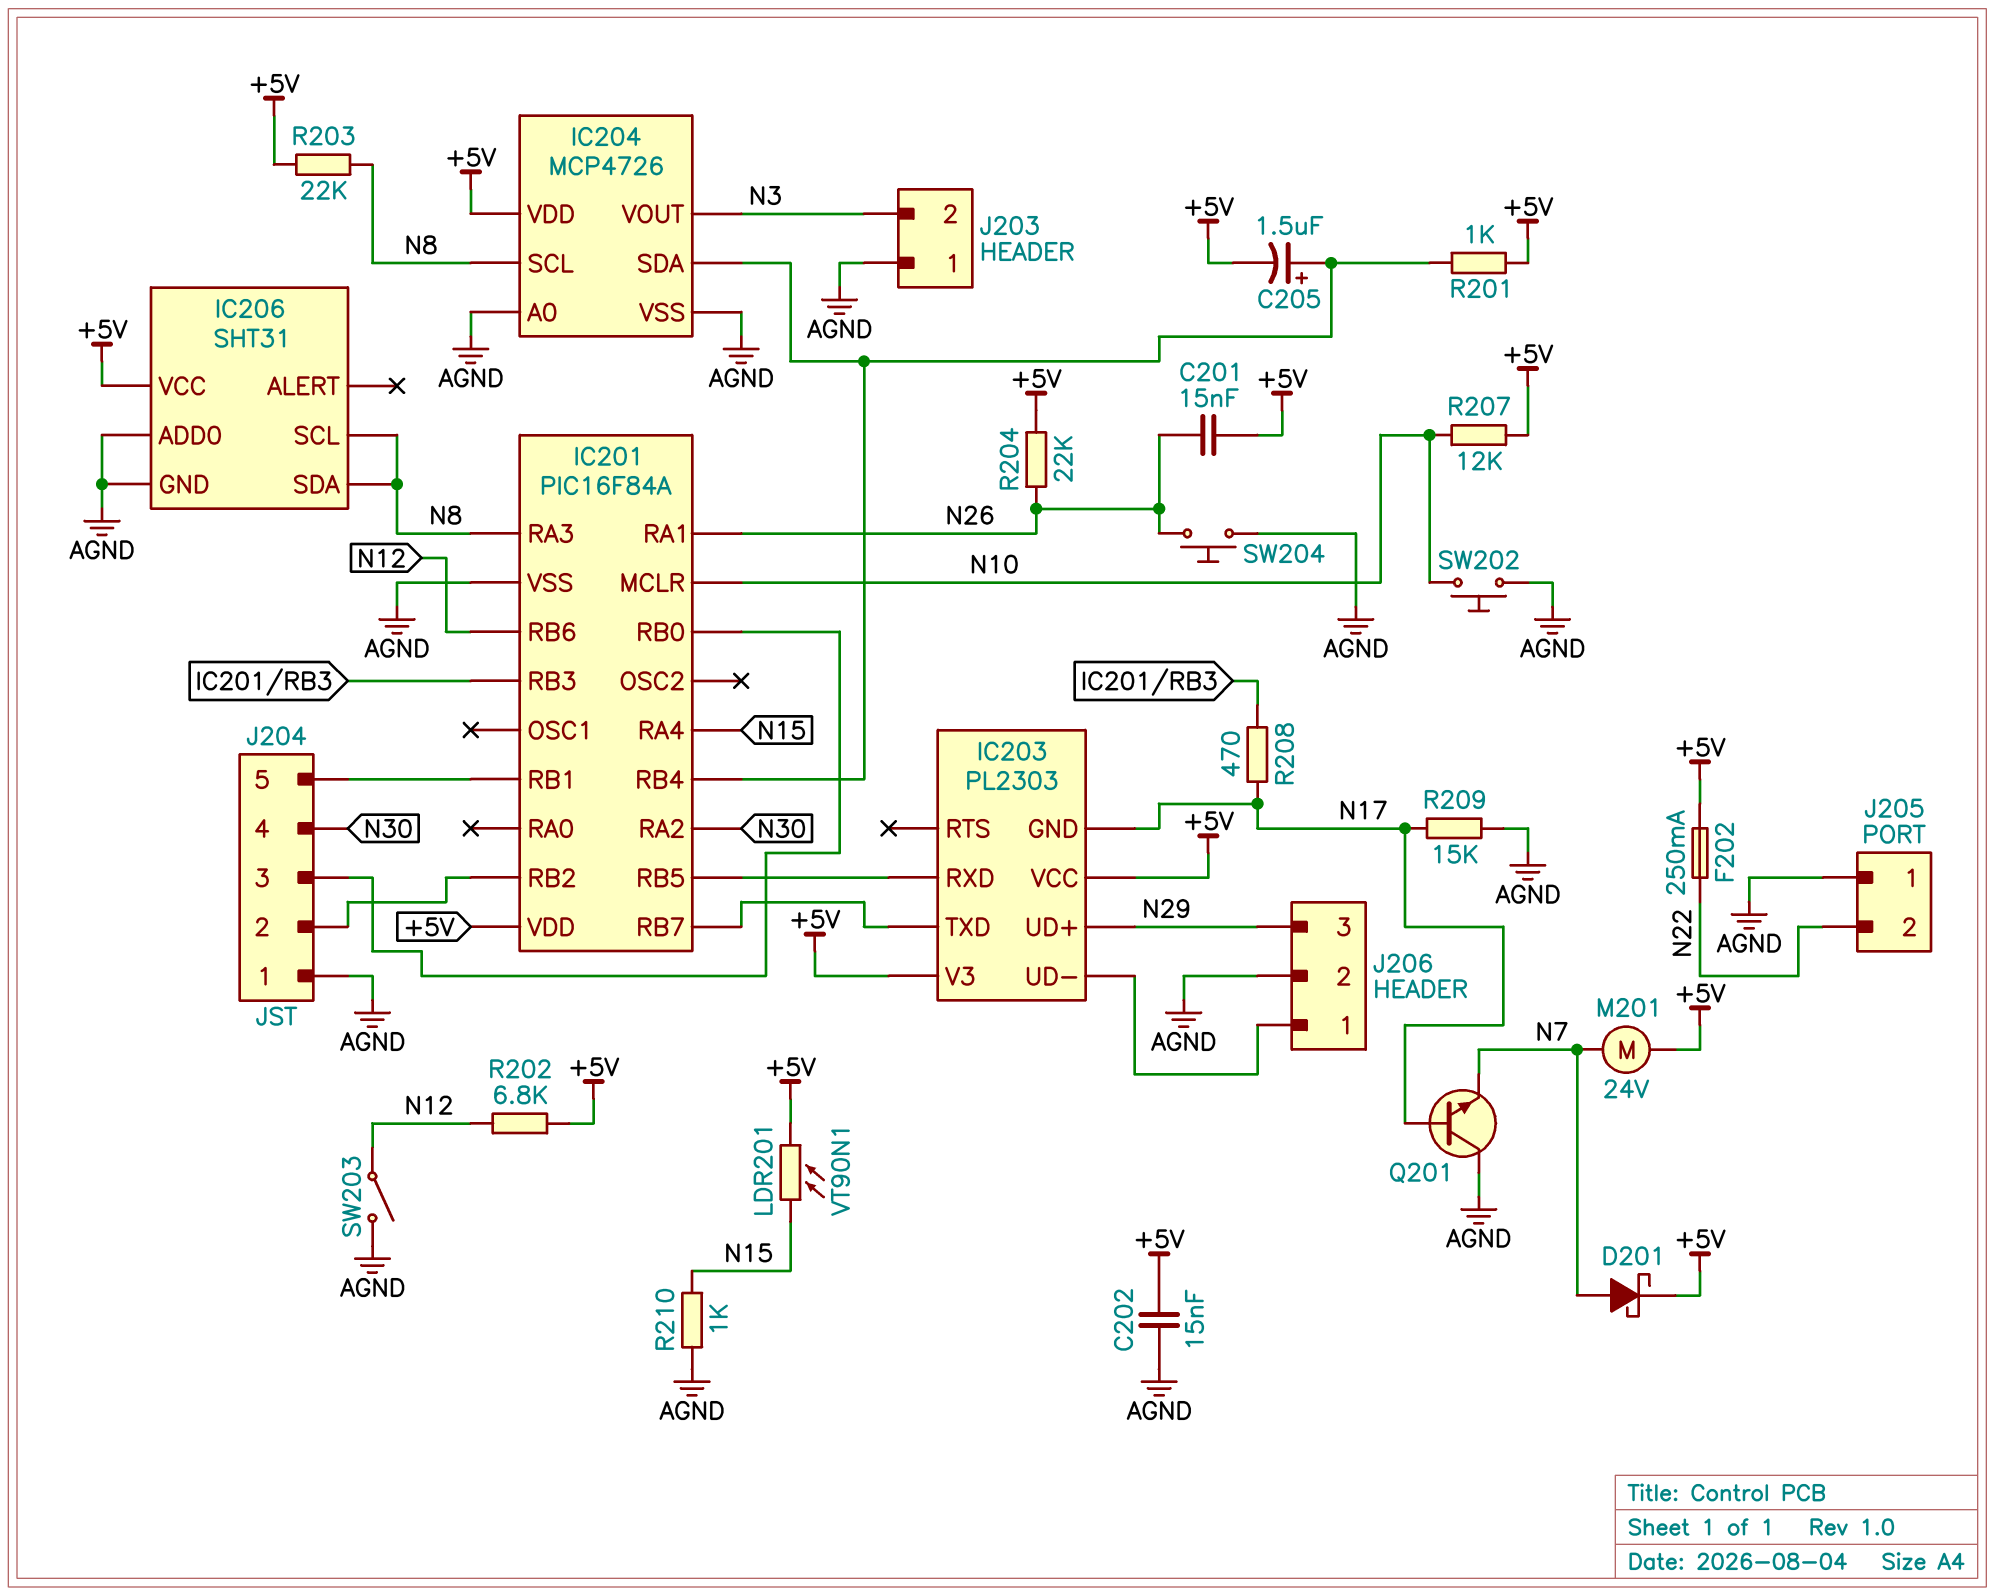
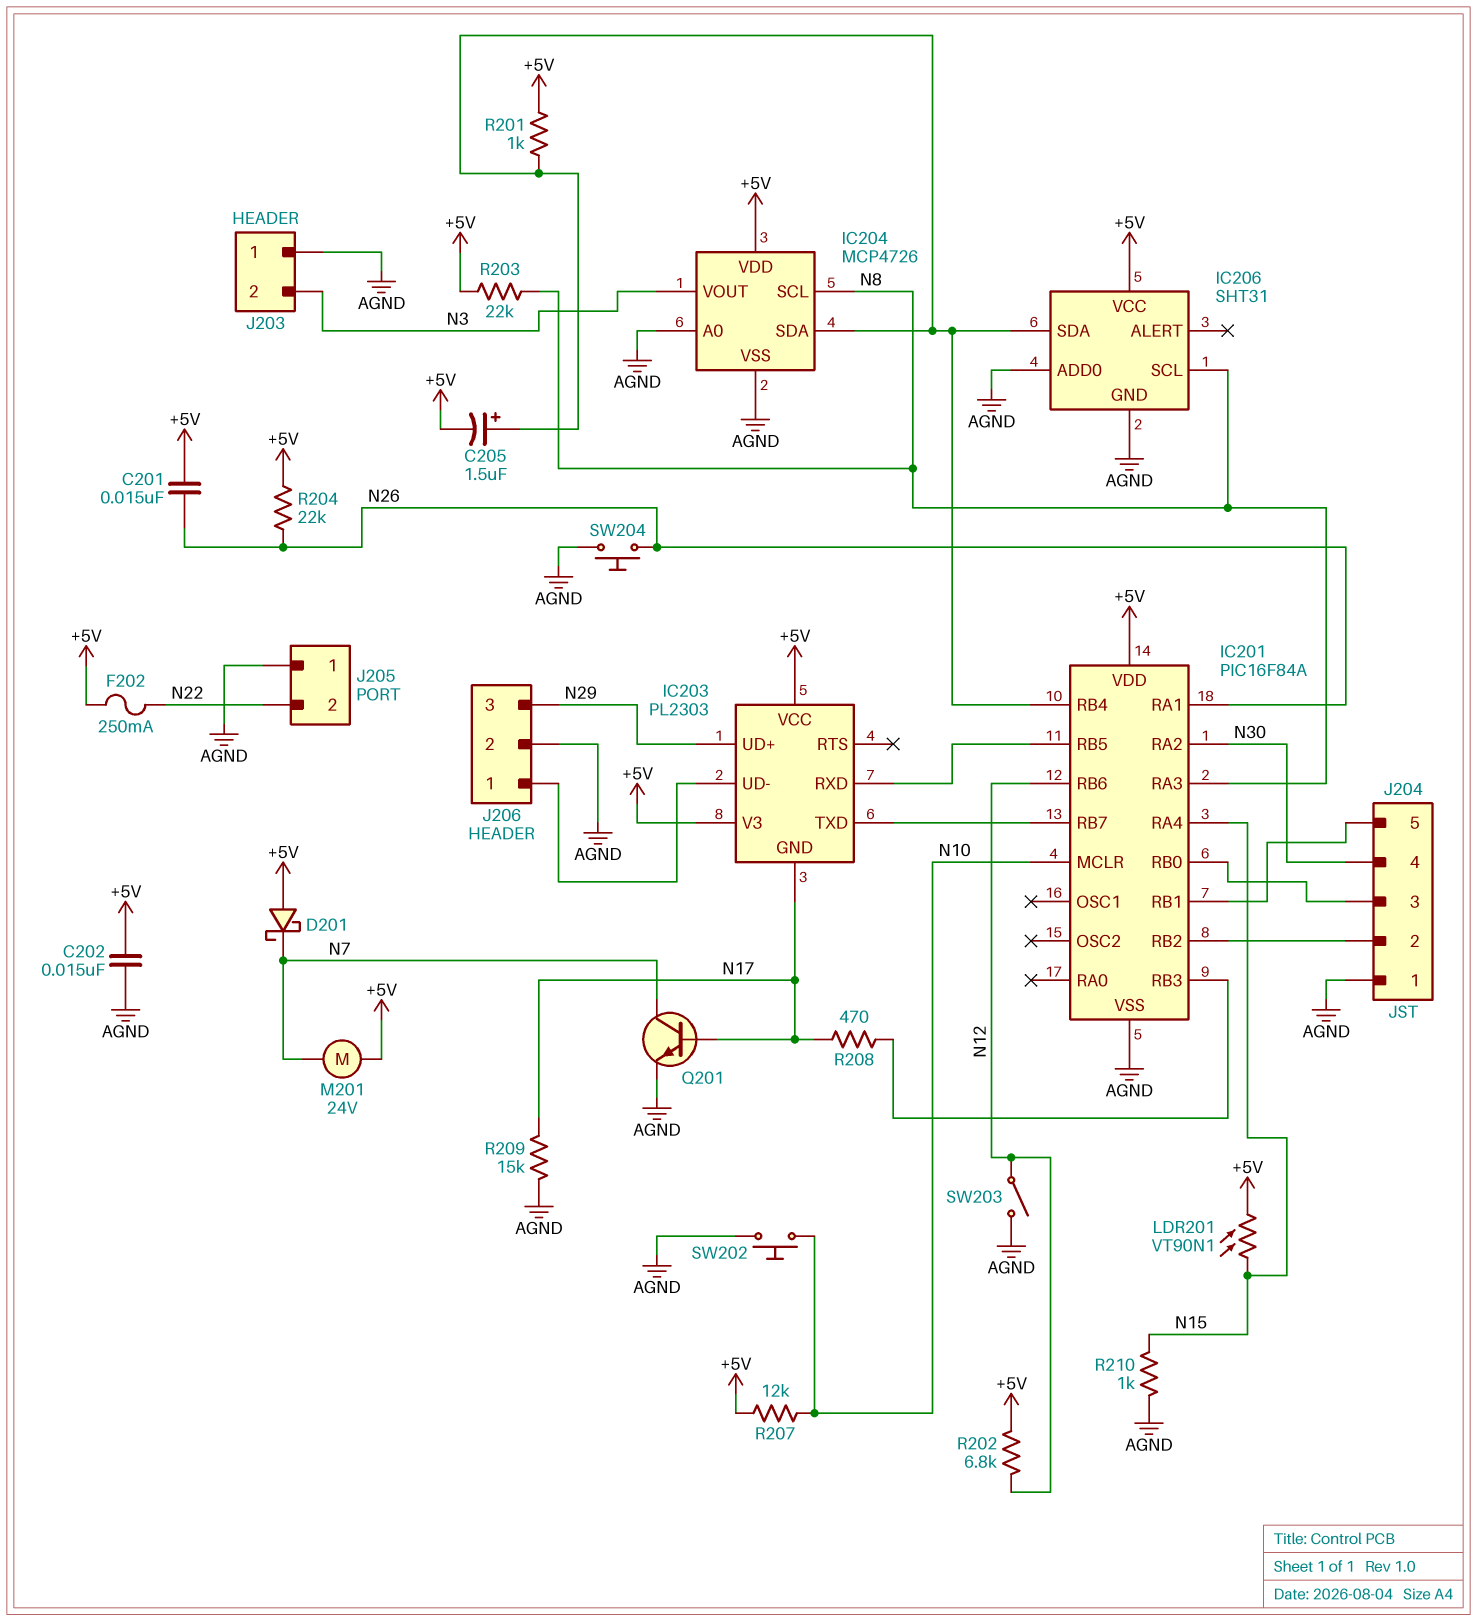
D201: schottky (A N7, K +5V) -> schottky (A +5V, K N7)
IC206 pin SDA: N8 -> IC201/RB4
Q201: NPN (B N17, C AGND, E N7) -> NPN (B N17, C N7, E AGND)

